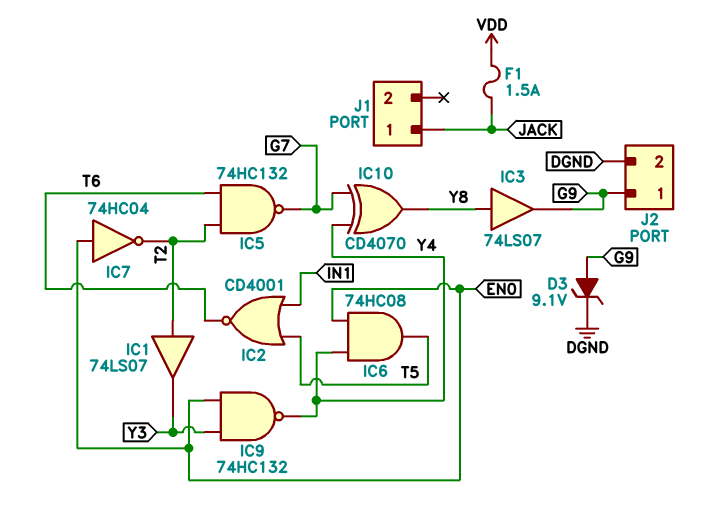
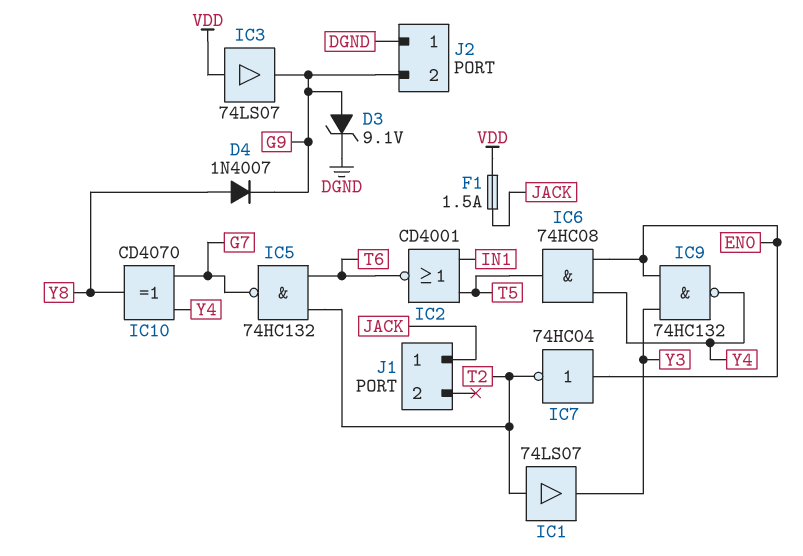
D4: none -> diode 1N4007 (A Y8, K G9)
IC3: buffer 74LS07 (in Y8, out G9) -> buffer 74LS07 (in VDD, out G9)
J2 pin 1: G9 -> DGND
J2 pin 2: DGND -> G9

